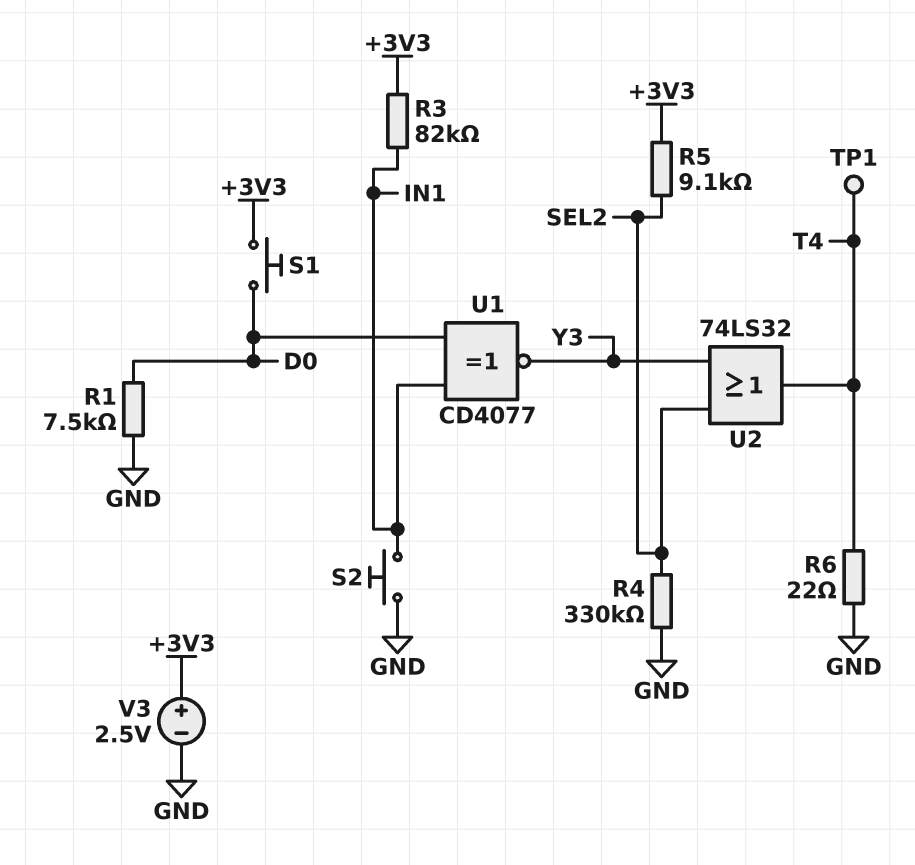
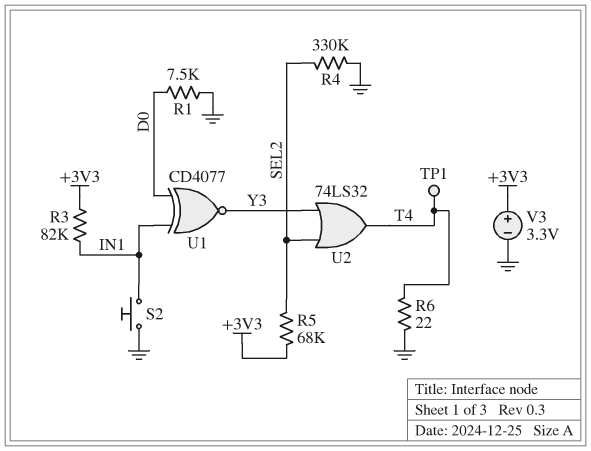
R5: 9.1k (+3V3, SEL2) -> 68k (+3V3, SEL2)
S1: button (+3V3, D0) -> none
V3: 2.5V (plus +3V3, minus GND) -> 3.3V (plus +3V3, minus GND)

